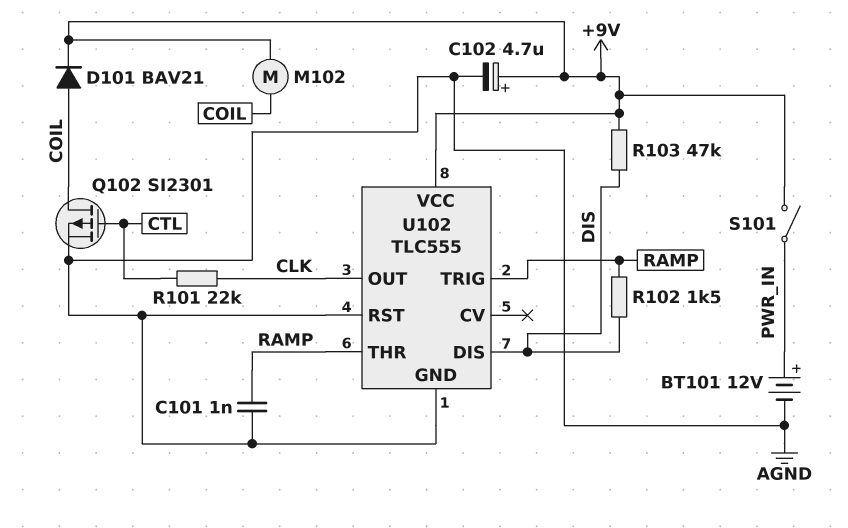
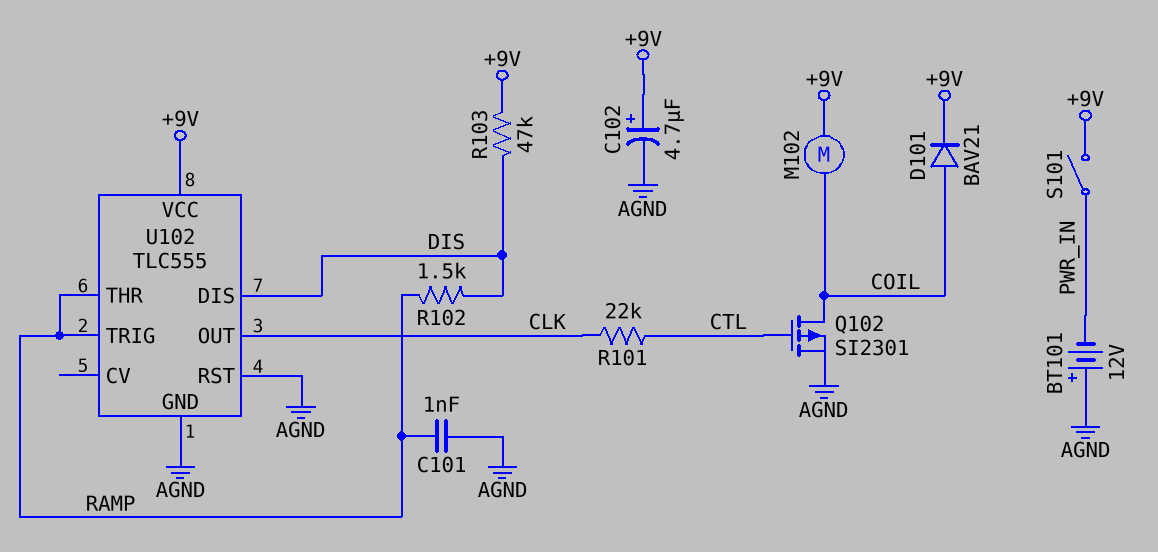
BT101: 12V (plus PWR_IN, minus AGND) -> 12V (plus AGND, minus PWR_IN)

